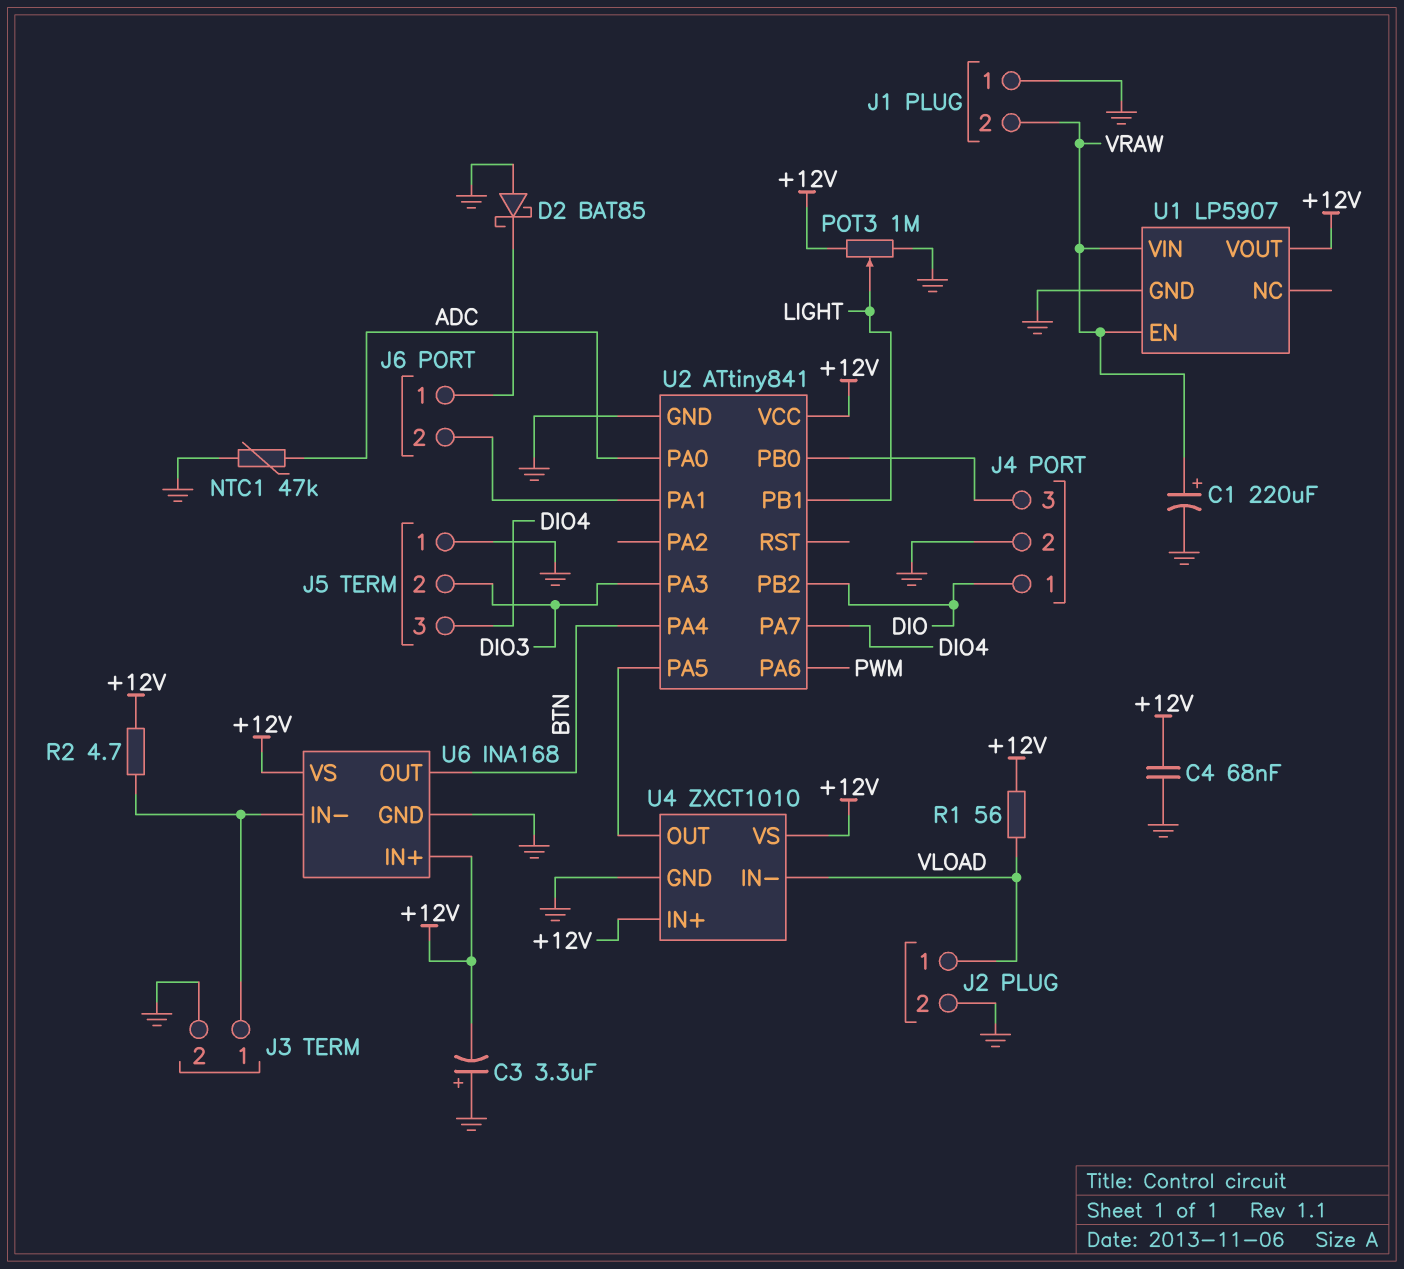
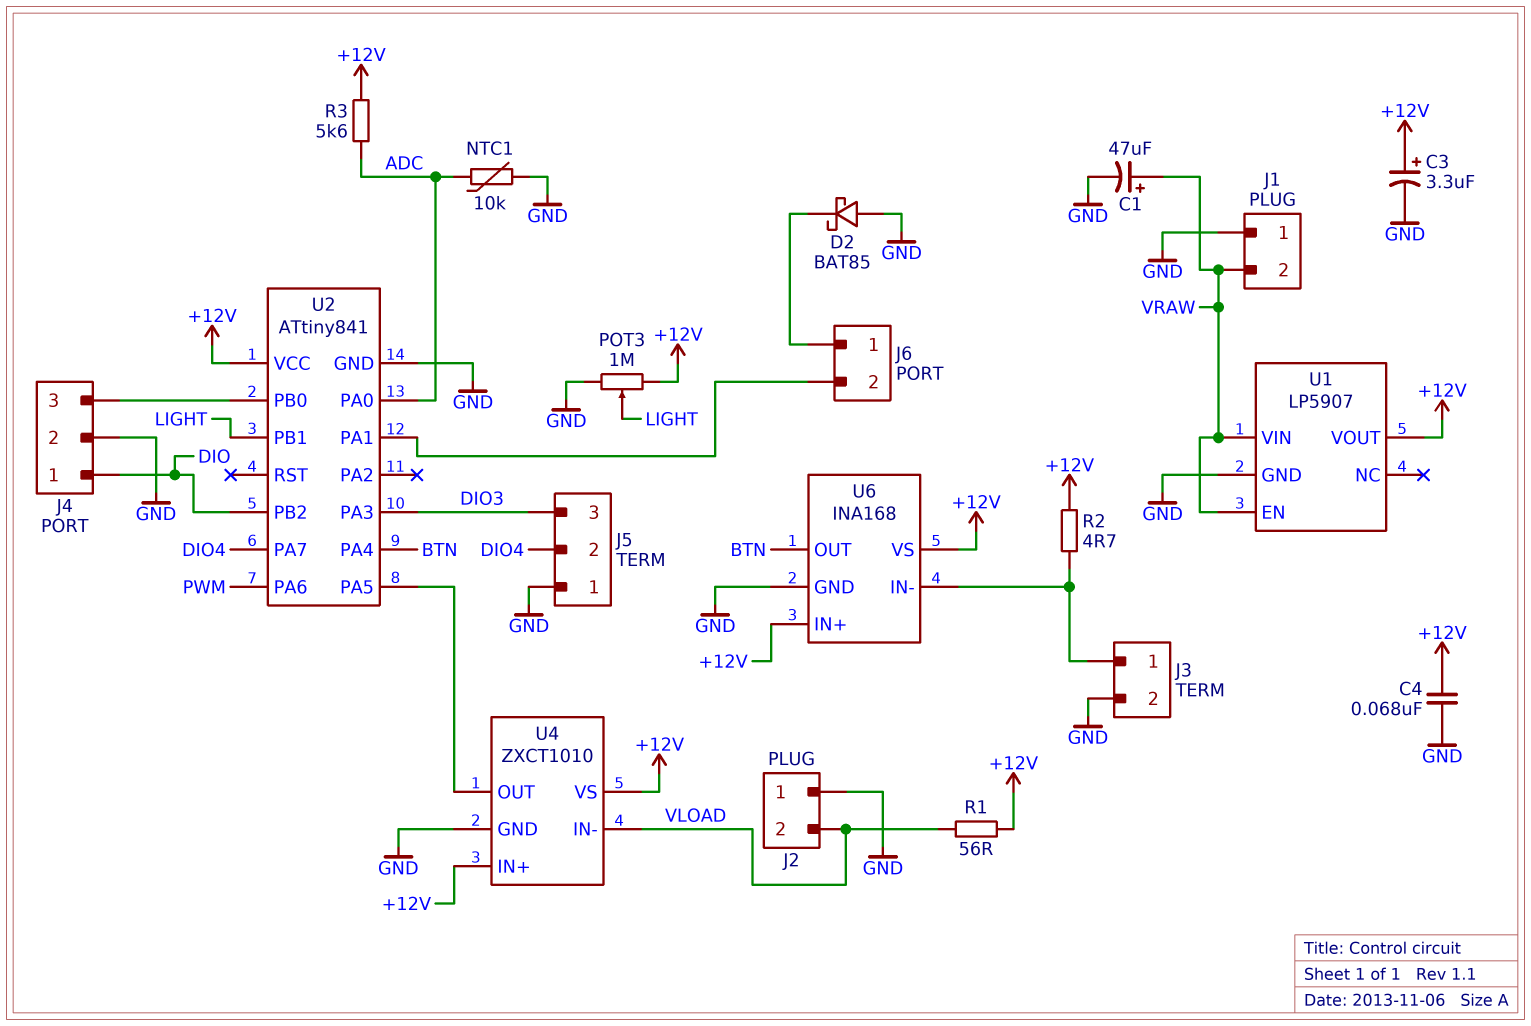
C1: 220uF (plus VRAW, minus GND) -> 47uF (plus VRAW, minus GND)
C3: 3.3uF (plus GND, minus +12V) -> 3.3uF (plus +12V, minus GND)
J2 pin 1: VLOAD -> GND
J2 pin 2: GND -> VLOAD
J5 pin 2: DIO3 -> DIO4
J5 pin 3: DIO4 -> DIO3
NTC1: 47k (ADC, GND) -> 10k (ADC, GND)
R3: none -> 5.6k (+12V, ADC)

